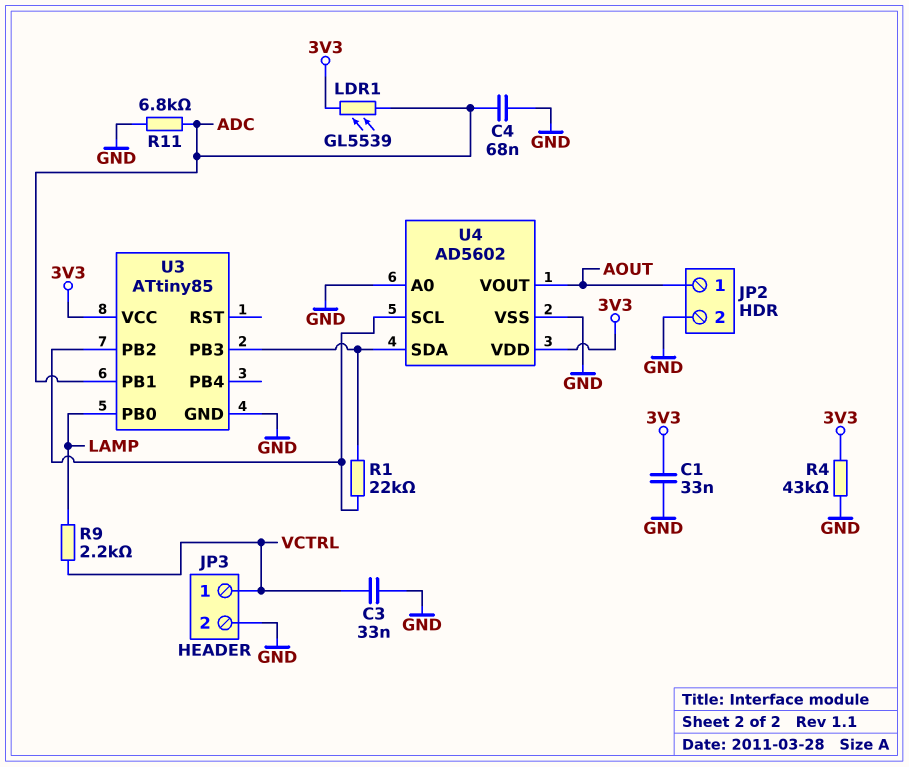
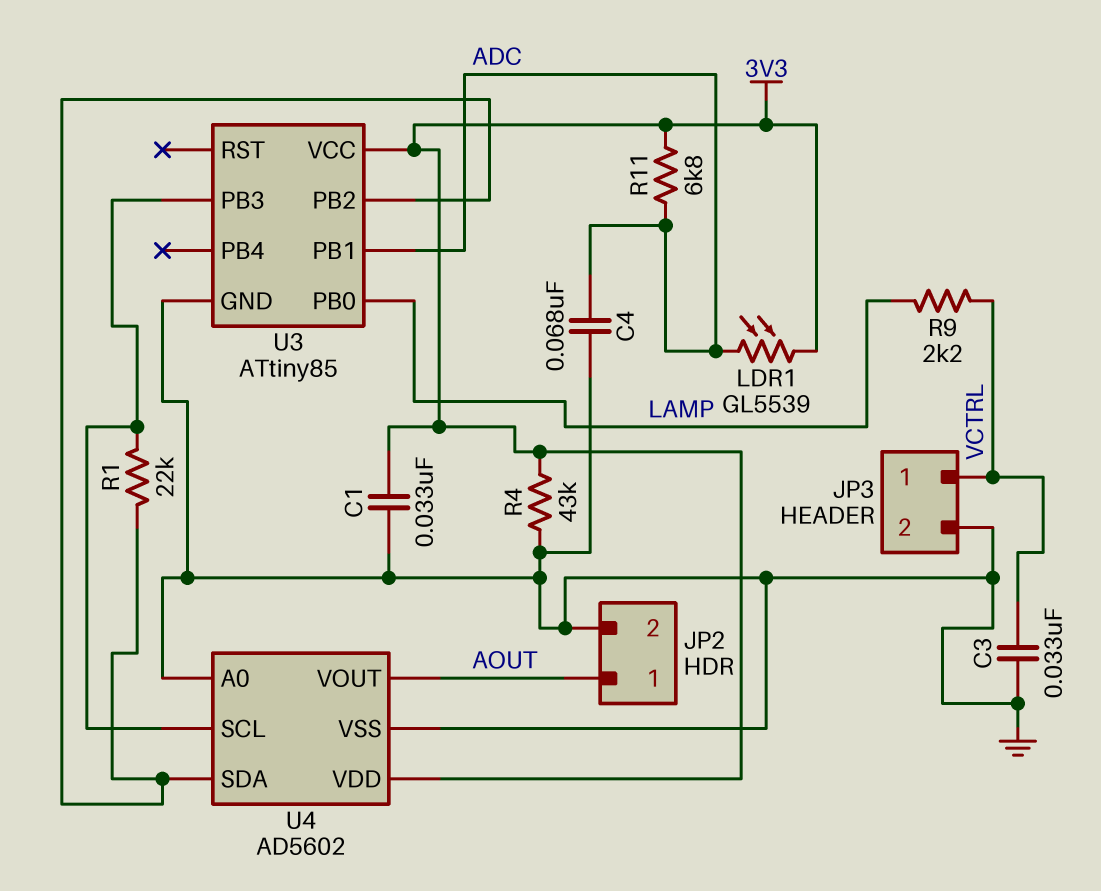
R11: 6.8k (ADC, GND) -> 6.8k (3V3, ADC)
U4 pin SCL: U3/PB2 -> U3/PB3
U4 pin SDA: U3/PB3 -> U3/PB2

